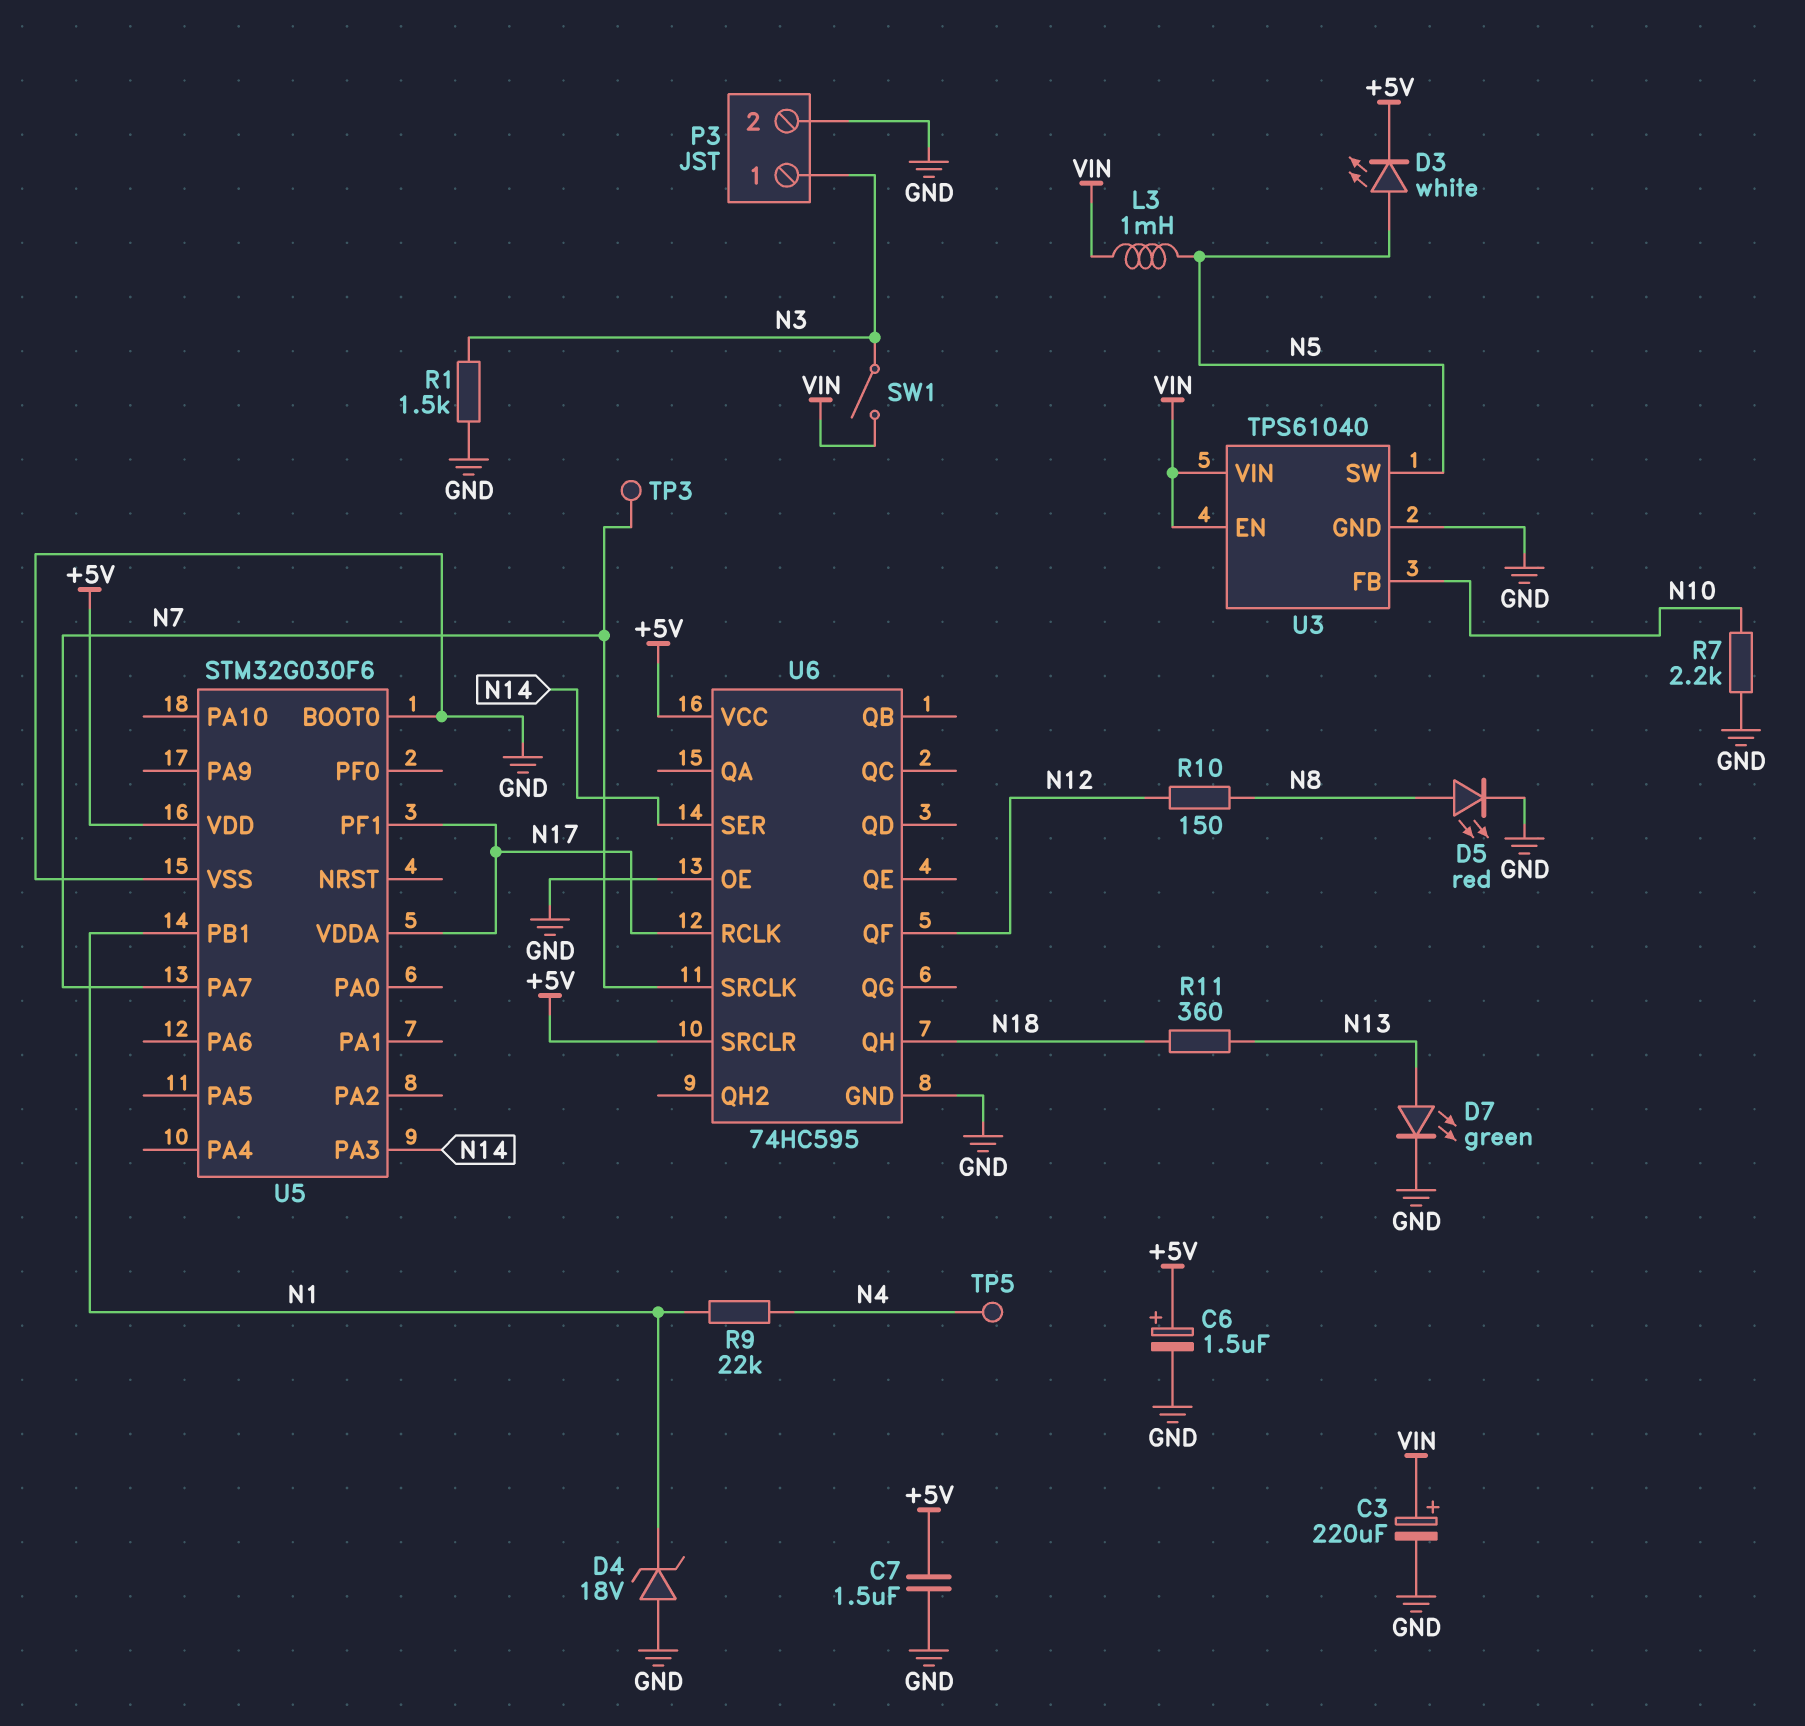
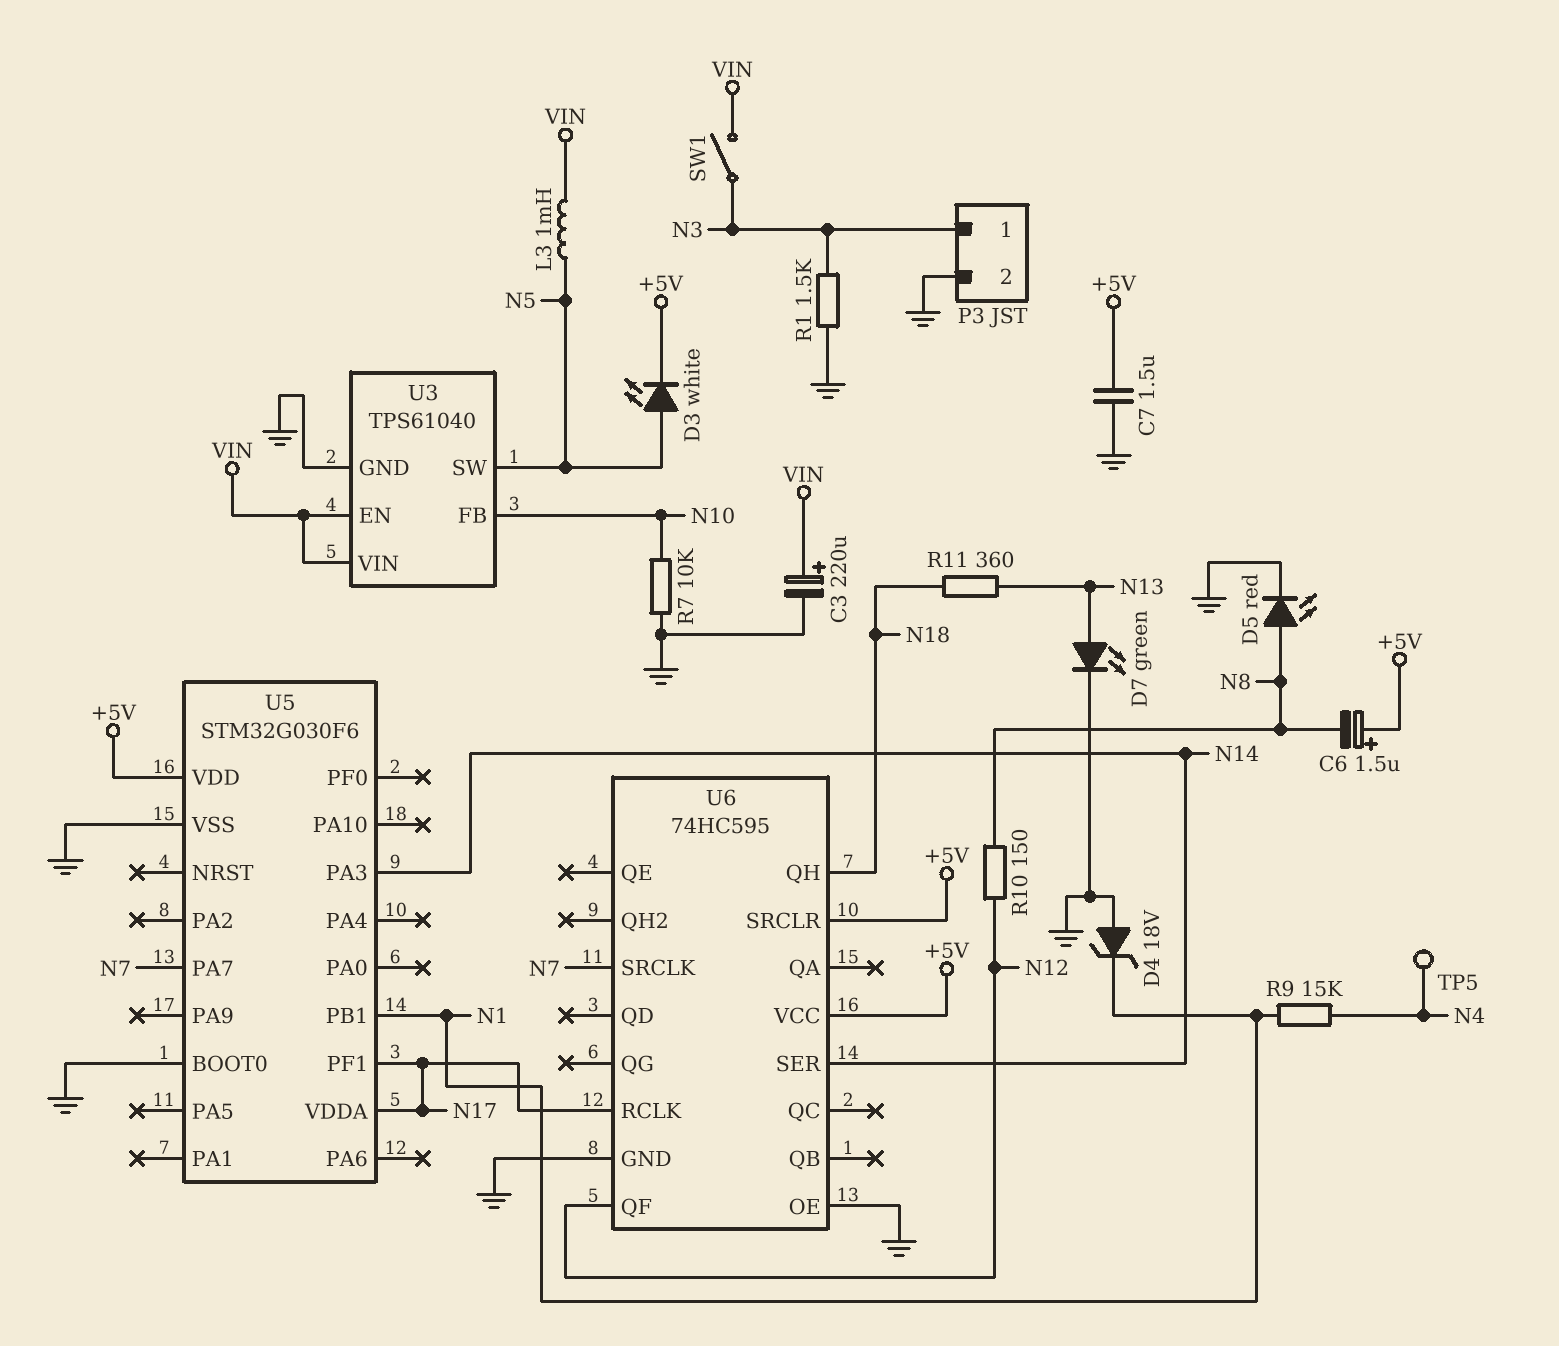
C6: 1.5uF (plus +5V, minus GND) -> 1.5uF (plus +5V, minus N8)
R7: 2.2k (GND, N10) -> 10k (GND, N10)
R9: 22k (N1, N4) -> 15k (N1, N4)
TP3: test point (N7) -> none

